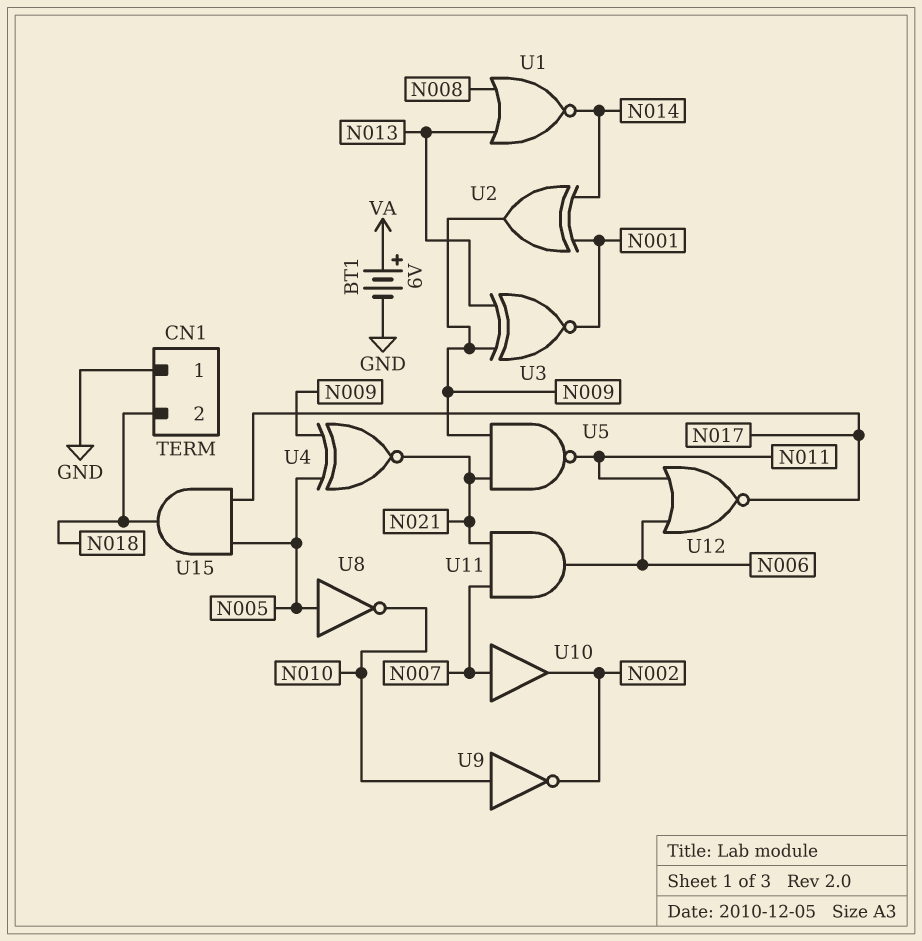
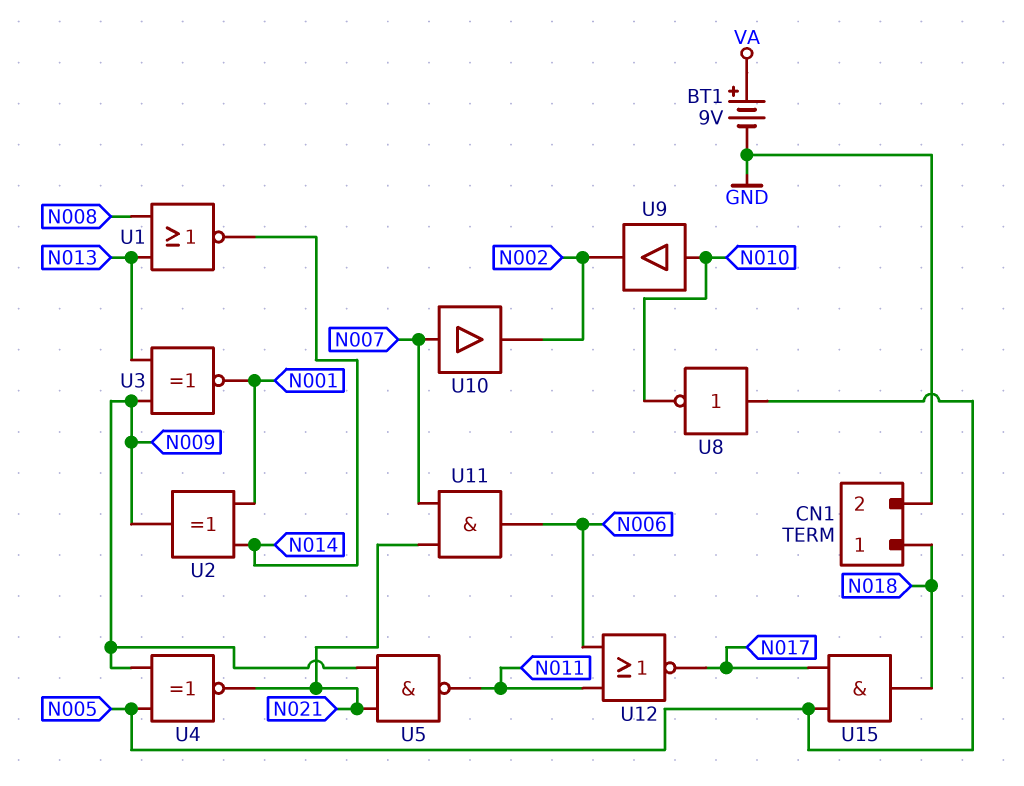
BT1: 6V (plus VA, minus GND) -> 9V (plus VA, minus GND)
CN1 pin 1: GND -> N018
CN1 pin 2: N018 -> GND
U9: NOT (in N010, out N002) -> buffer (in N010, out N002)

